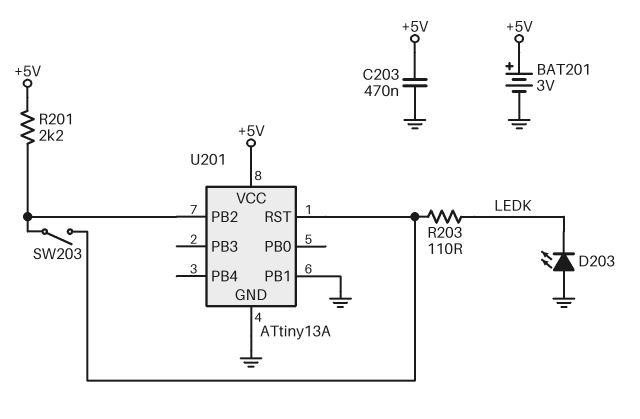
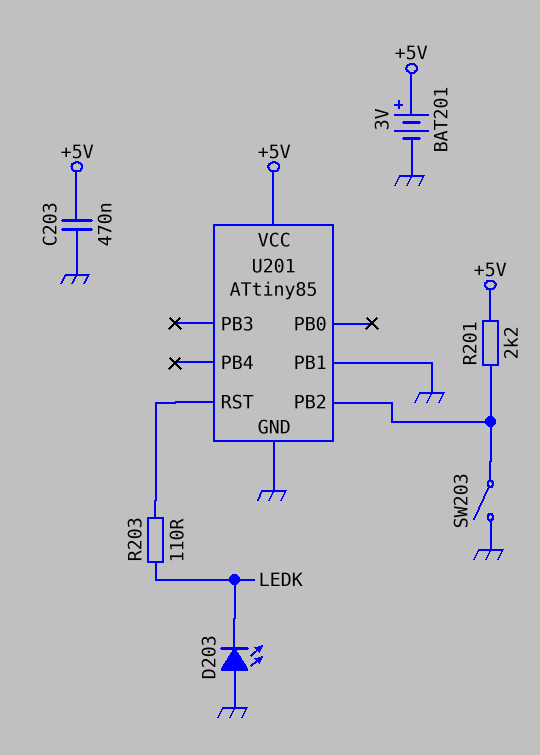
SW203: switch (U201/PB2, U201/RST) -> switch (GND, U201/PB2)
U201: ATtiny13A -> ATtiny85

